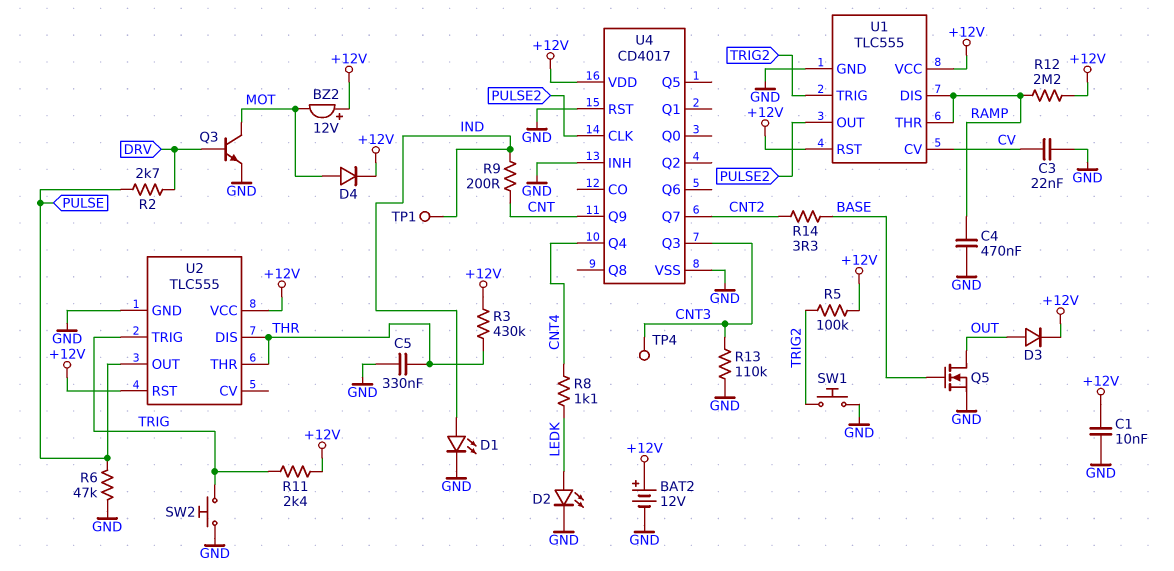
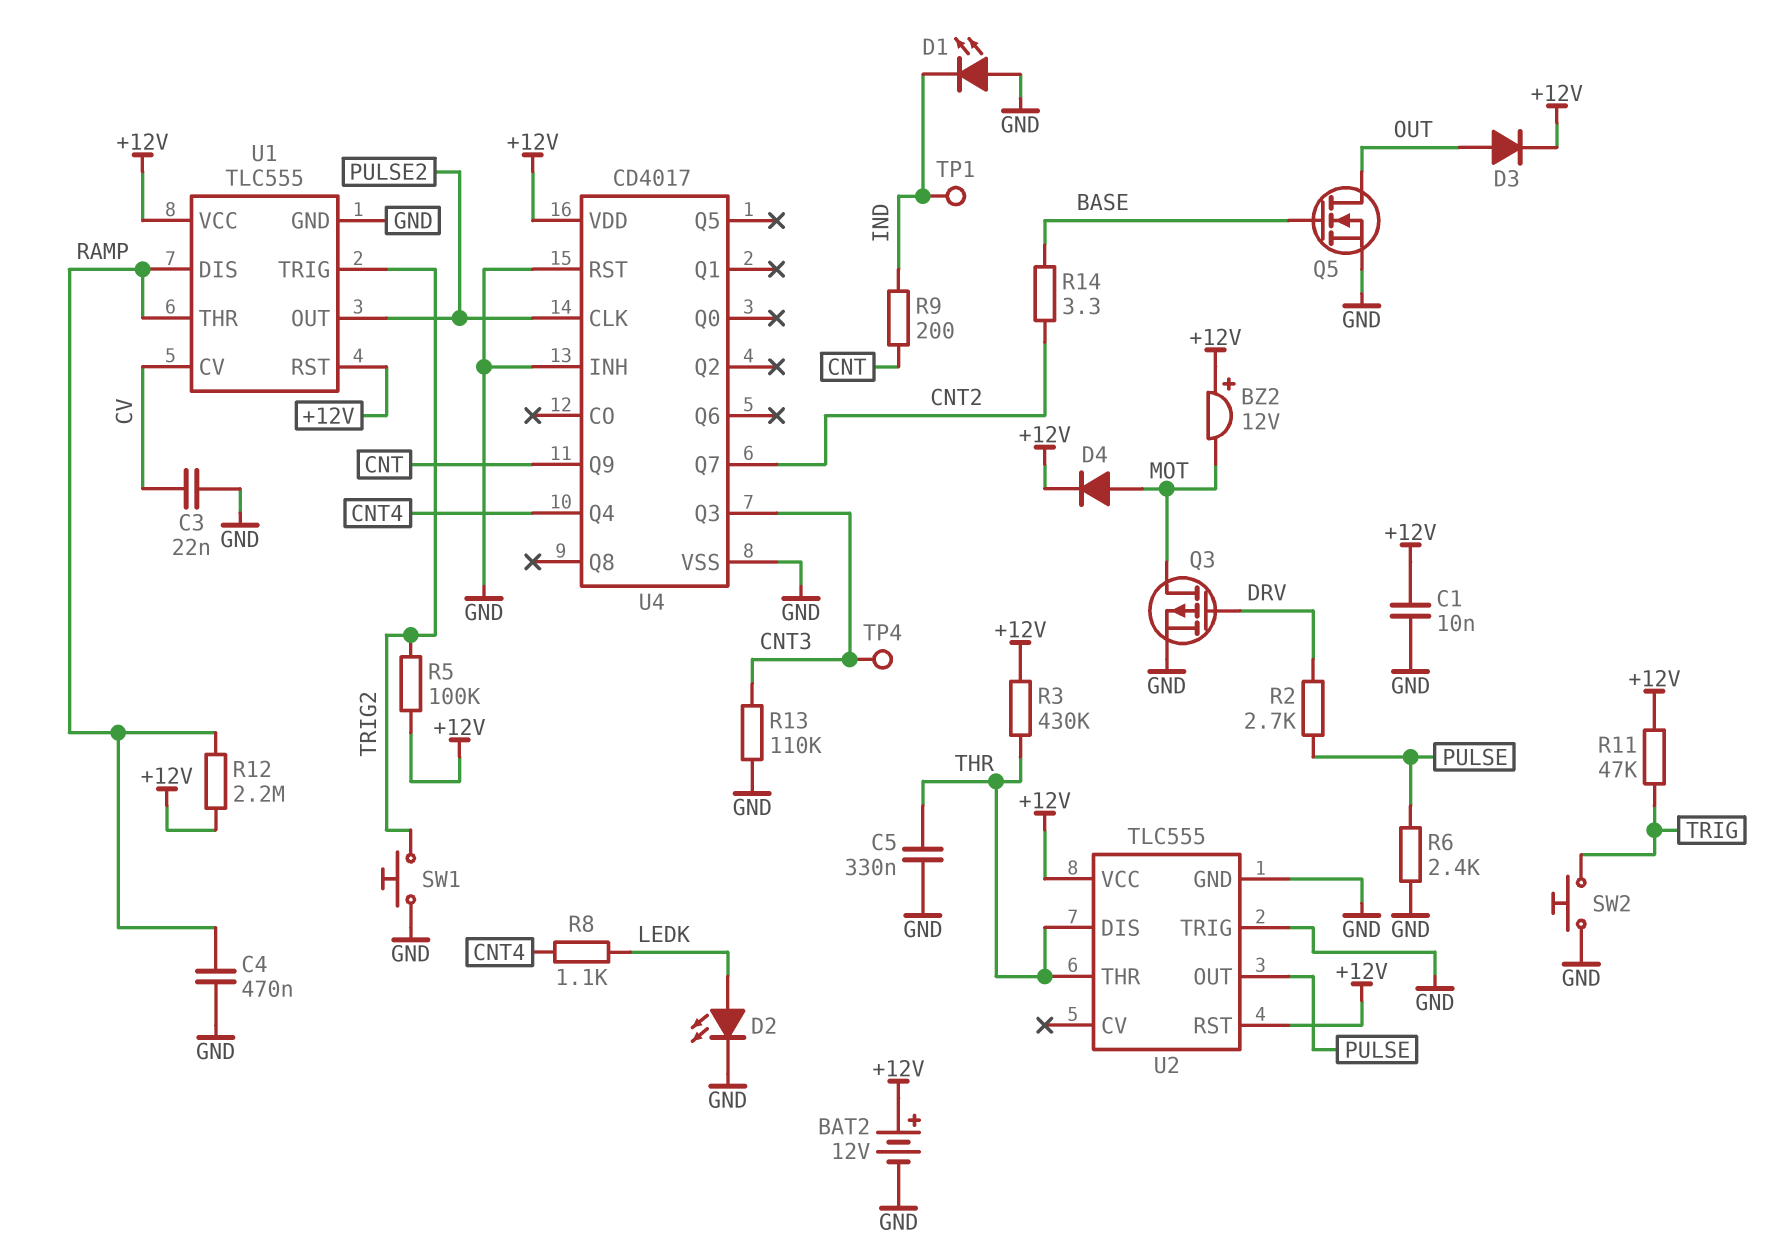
D1: LED (A IND, K GND) -> LED (A GND, K IND)
Q3: NPN (B DRV, C MOT, E GND) -> PMOS (G DRV, D MOT, S GND)
R6: 47k (GND, PULSE) -> 2.4k (GND, PULSE)
R11: 2.4k (+12V, TRIG) -> 47k (+12V, TRIG)
U2 pin TRIG: TRIG -> GND

